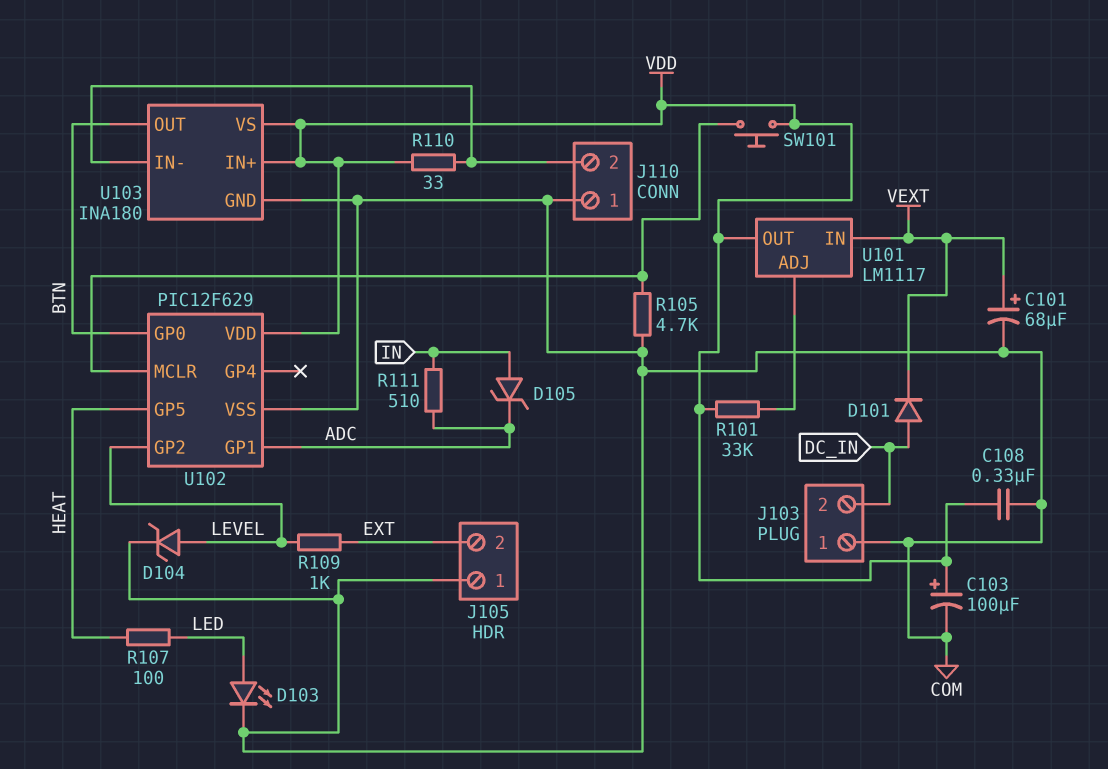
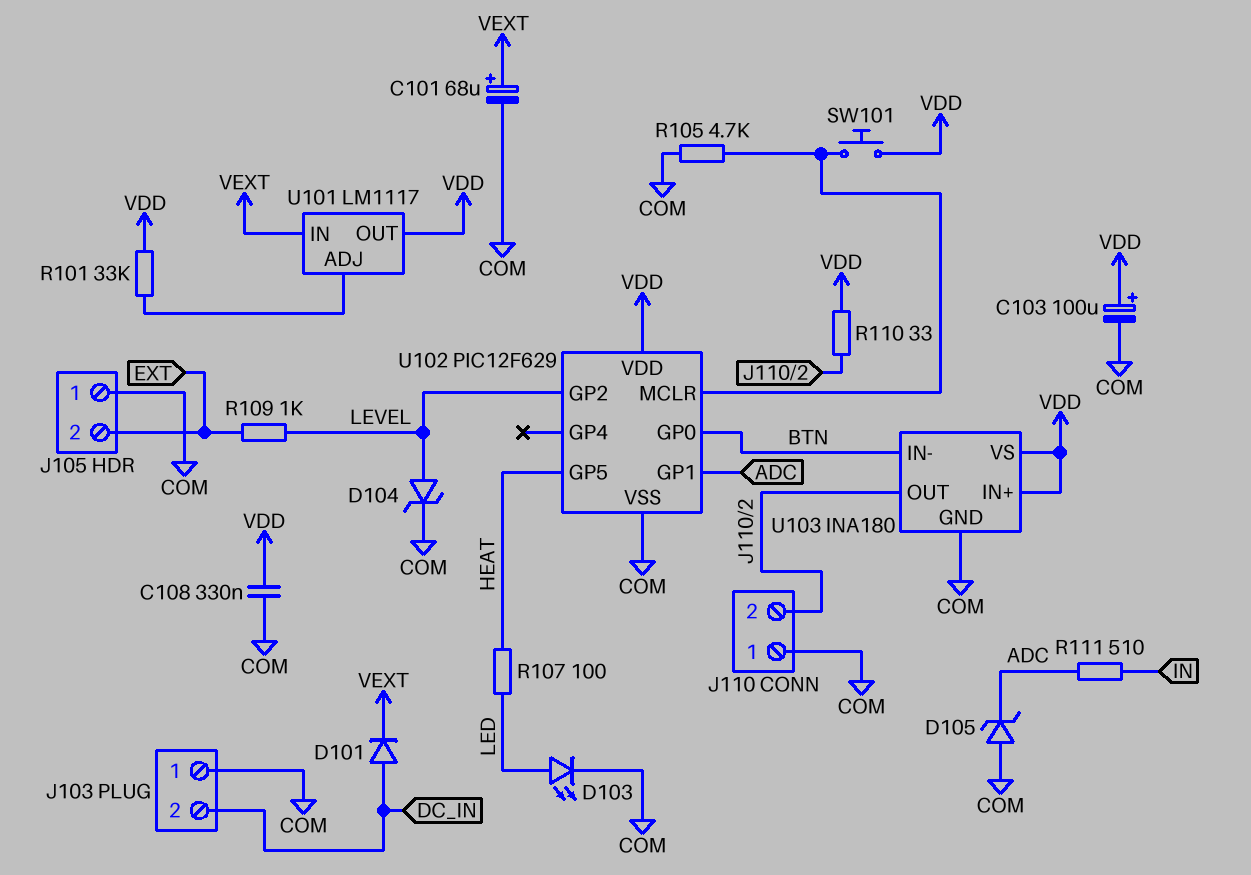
D105: zener (A IN, K ADC) -> zener (A COM, K ADC)
U103 pin IN-: J110/2 -> BTN
U103 pin OUT: BTN -> J110/2

